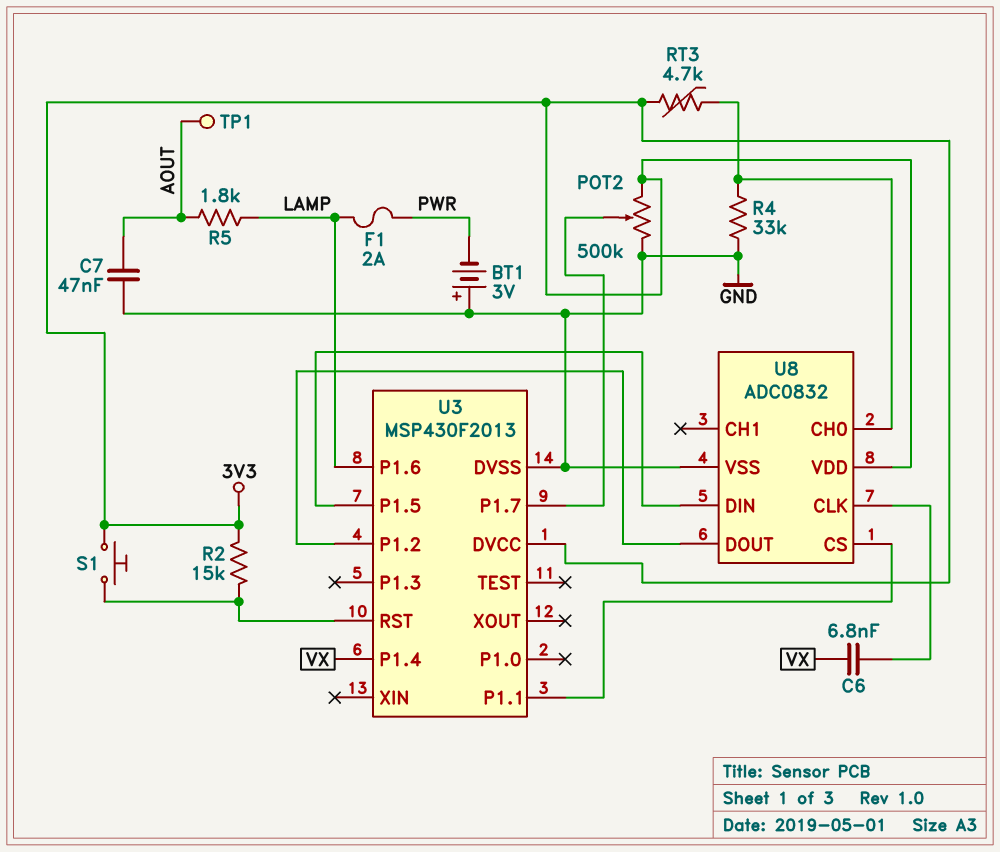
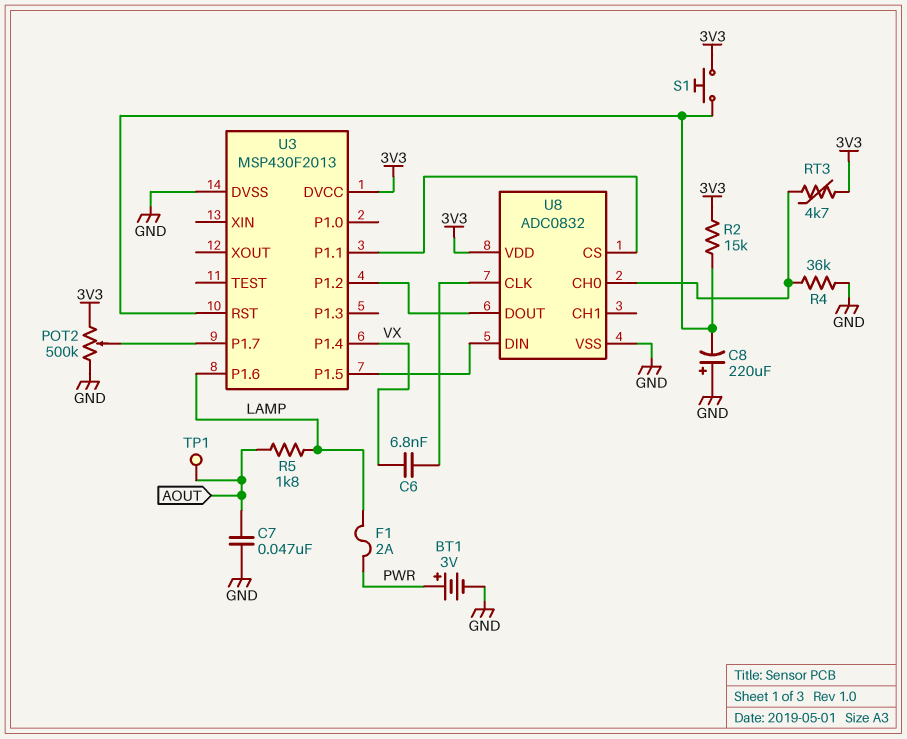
BT1: 3V (plus GND, minus PWR) -> 3V (plus PWR, minus GND)
C8: none -> 220uF (plus GND, minus U3/RST)
R4: 33k (GND, U8/CH0) -> 36k (GND, U8/CH0)

